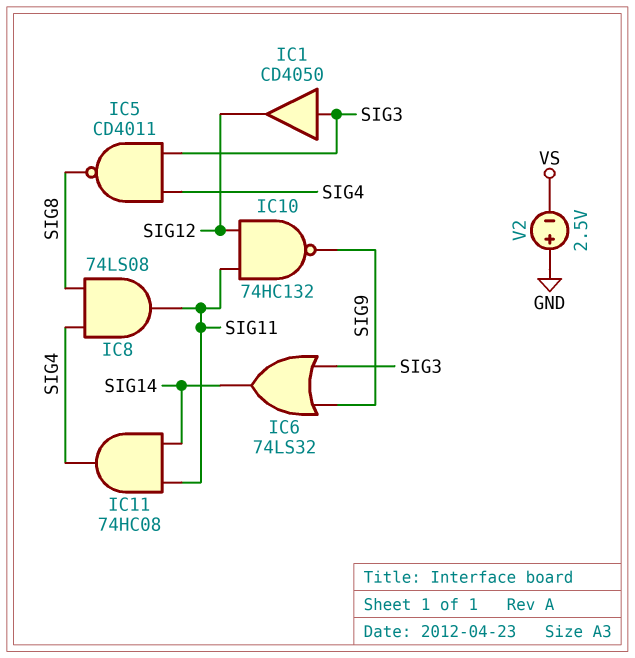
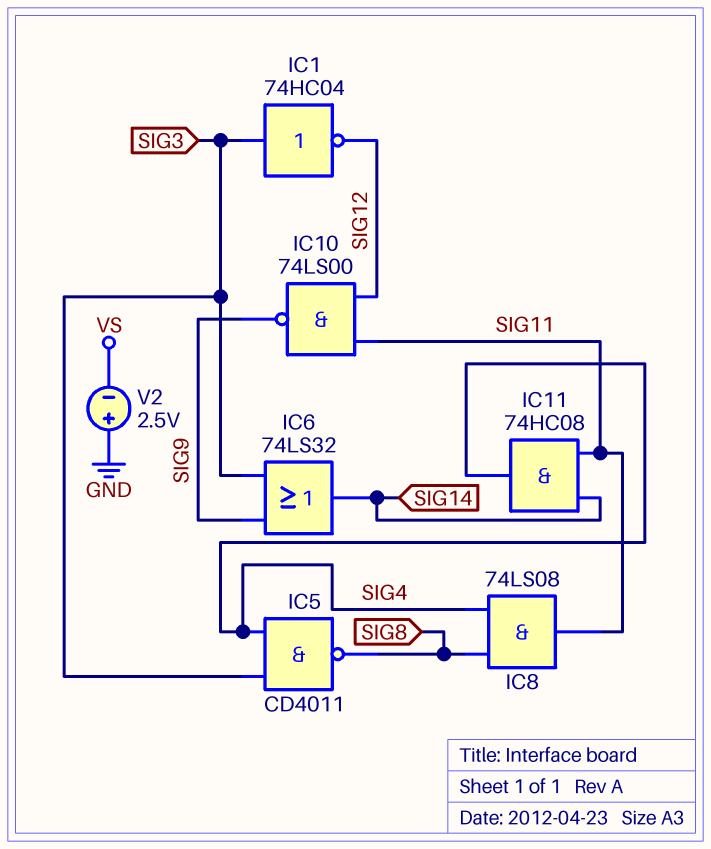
IC1: buffer CD4050 (in SIG3, out SIG12) -> NOT 74HC04 (in SIG3, out SIG12)
IC10: NAND 74HC132 (in SIG11, in SIG12, out SIG9) -> NAND 74LS00 (in SIG11, in SIG12, out SIG9)

